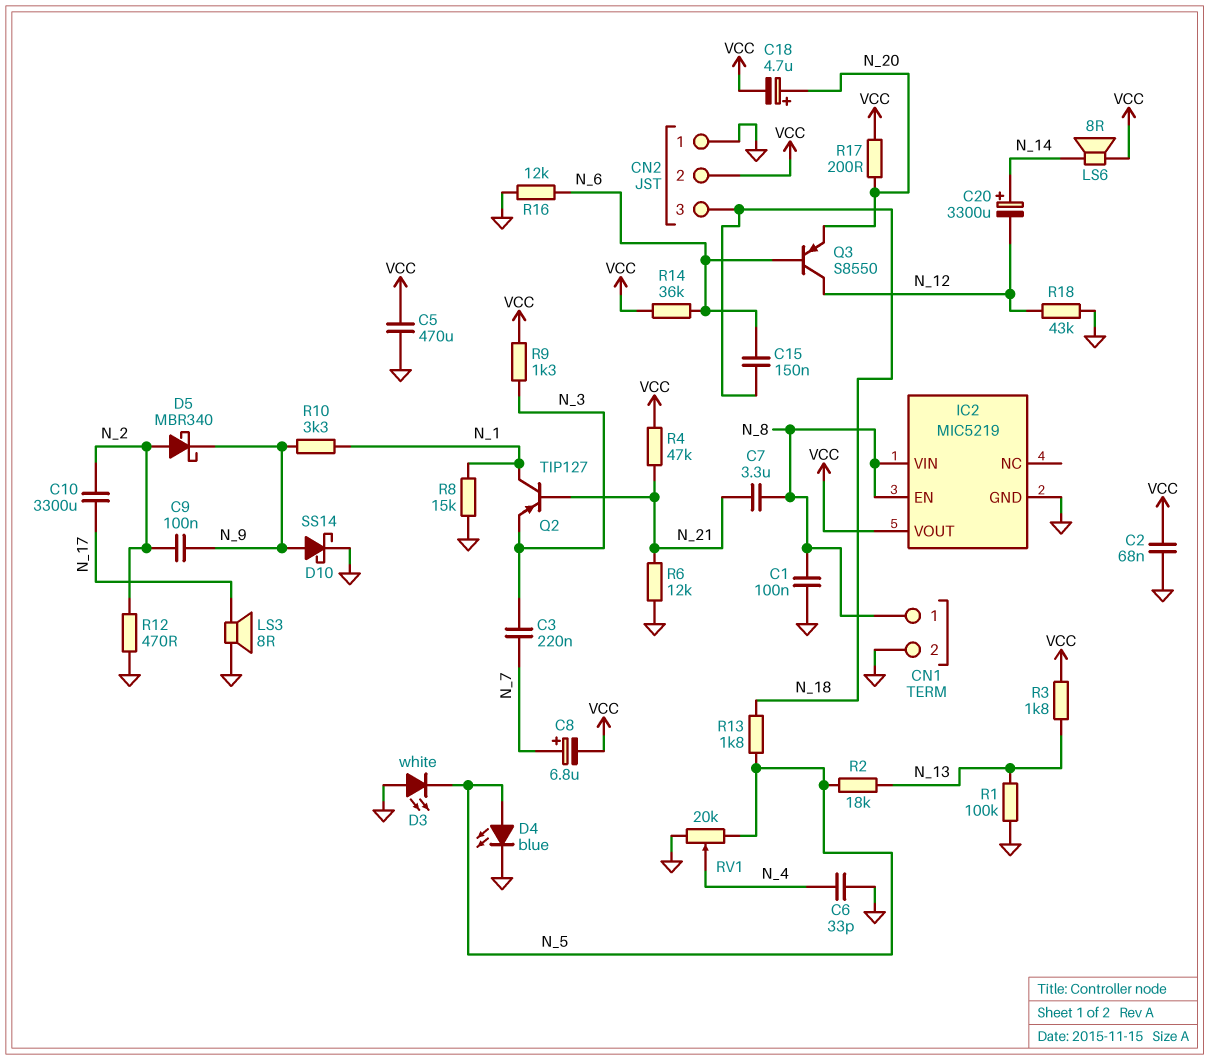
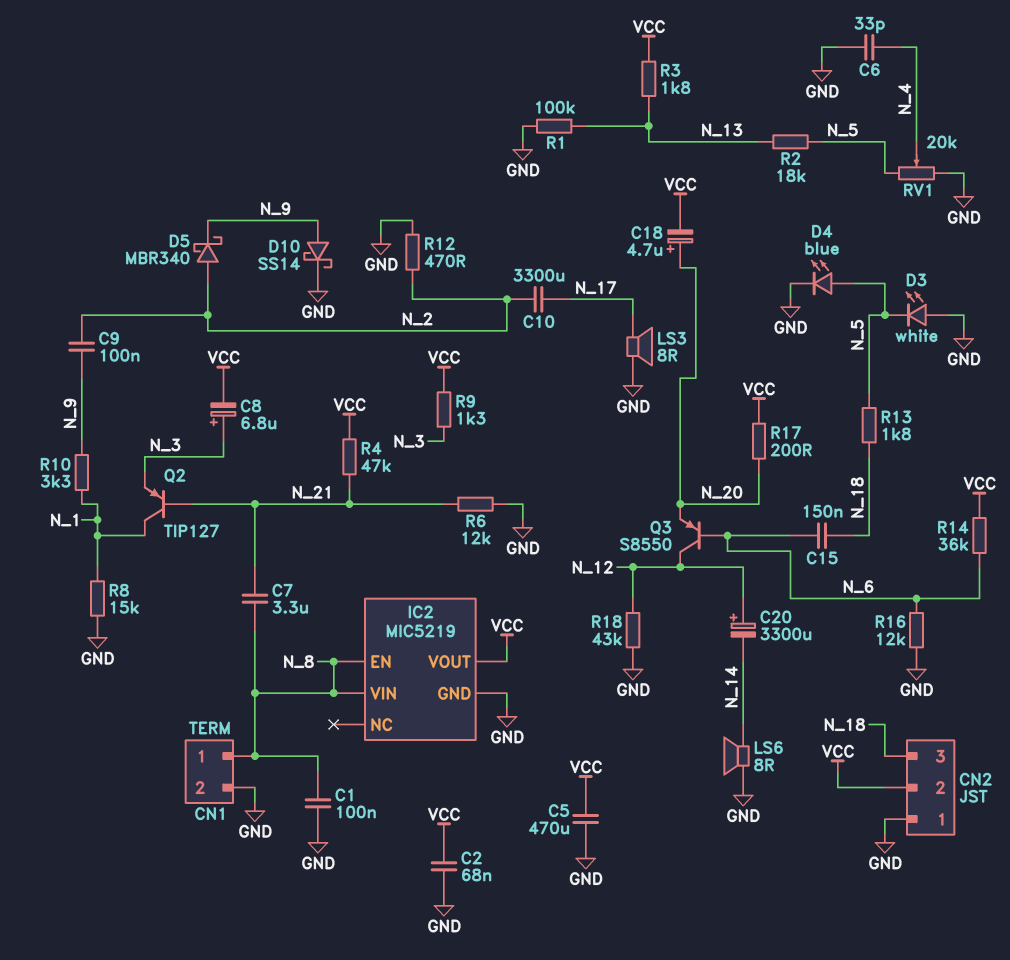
C3: 220nF (N_3, N_7) -> none
C8: 6.8uF (plus N_7, minus VCC) -> 6.8uF (plus N_3, minus VCC)
C20: 3300uF (plus N_14, minus N_12) -> 3300uF (plus N_12, minus N_14)
LS6: speaker 8R (N_14, VCC) -> speaker 8R (GND, N_14)

